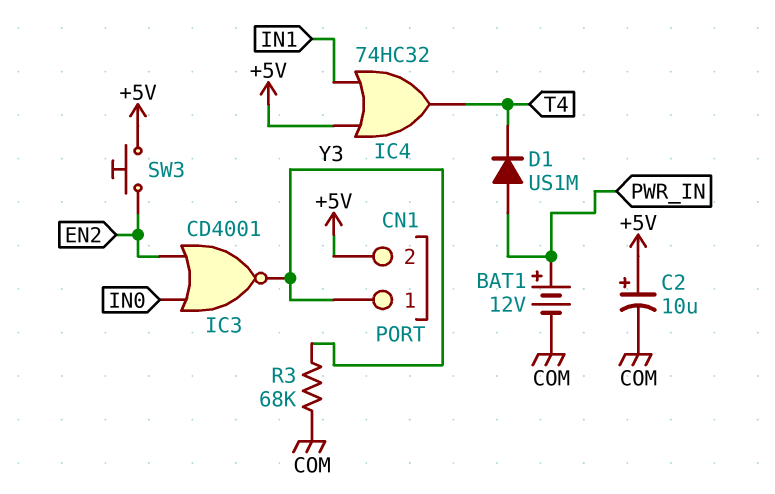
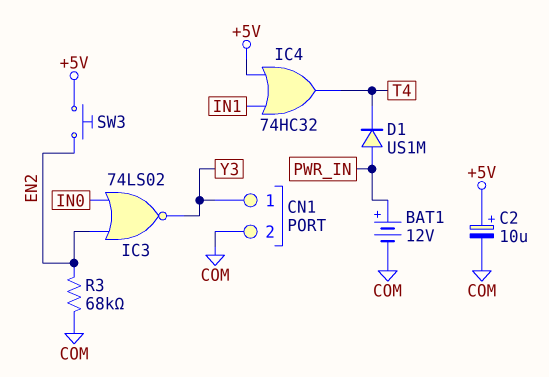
CN1 pin 2: +5V -> COM
IC3: NOR CD4001 (in EN2, in IN0, out Y3) -> NOR 74LS02 (in EN2, in IN0, out Y3)
R3: 68k (COM, Y3) -> 68k (COM, EN2)

